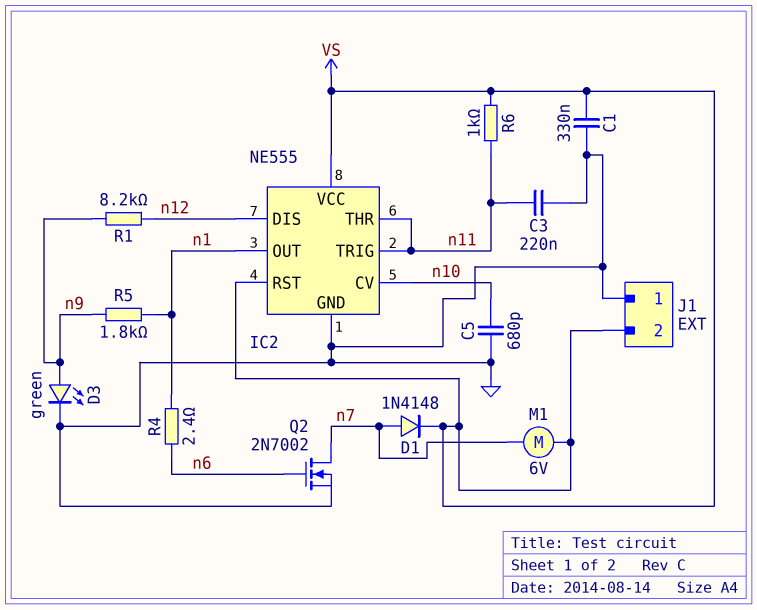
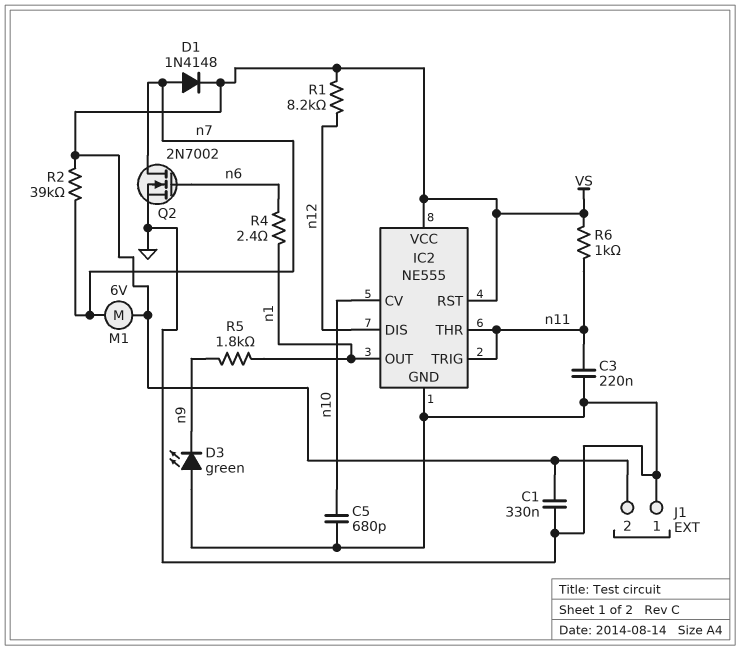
D3: LED green (A n9, K GND) -> LED green (A GND, K n9)
R1: 8.2k (n9, n12) -> 8.2k (VS, n12)
R2: none -> 39k (VS, n7)

